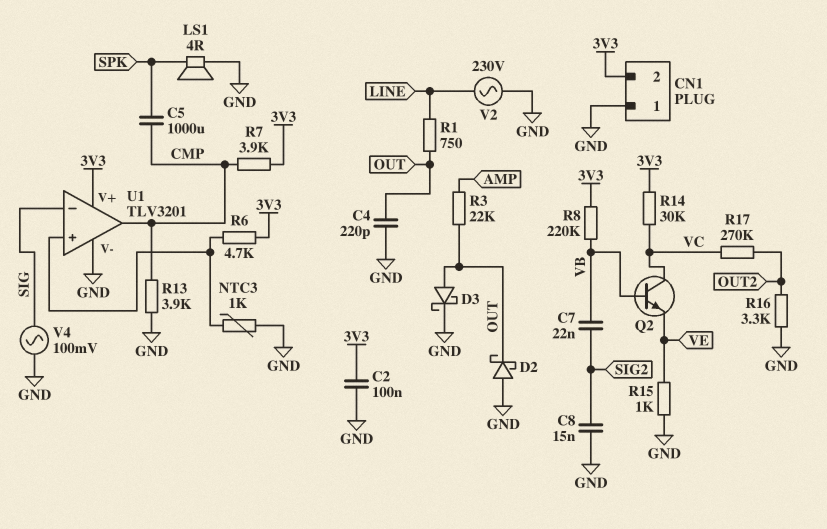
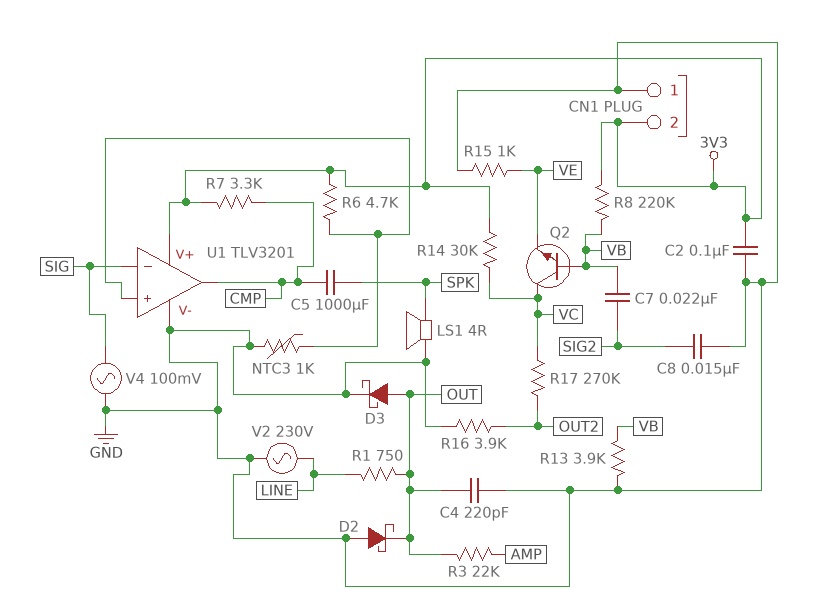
R7: 3.9k (3V3, CMP) -> 3.3k (3V3, CMP)
R13: 3.9k (CMP, GND) -> 3.9k (GND, VB)
R16: 3.3k (GND, OUT2) -> 3.9k (GND, OUT2)

